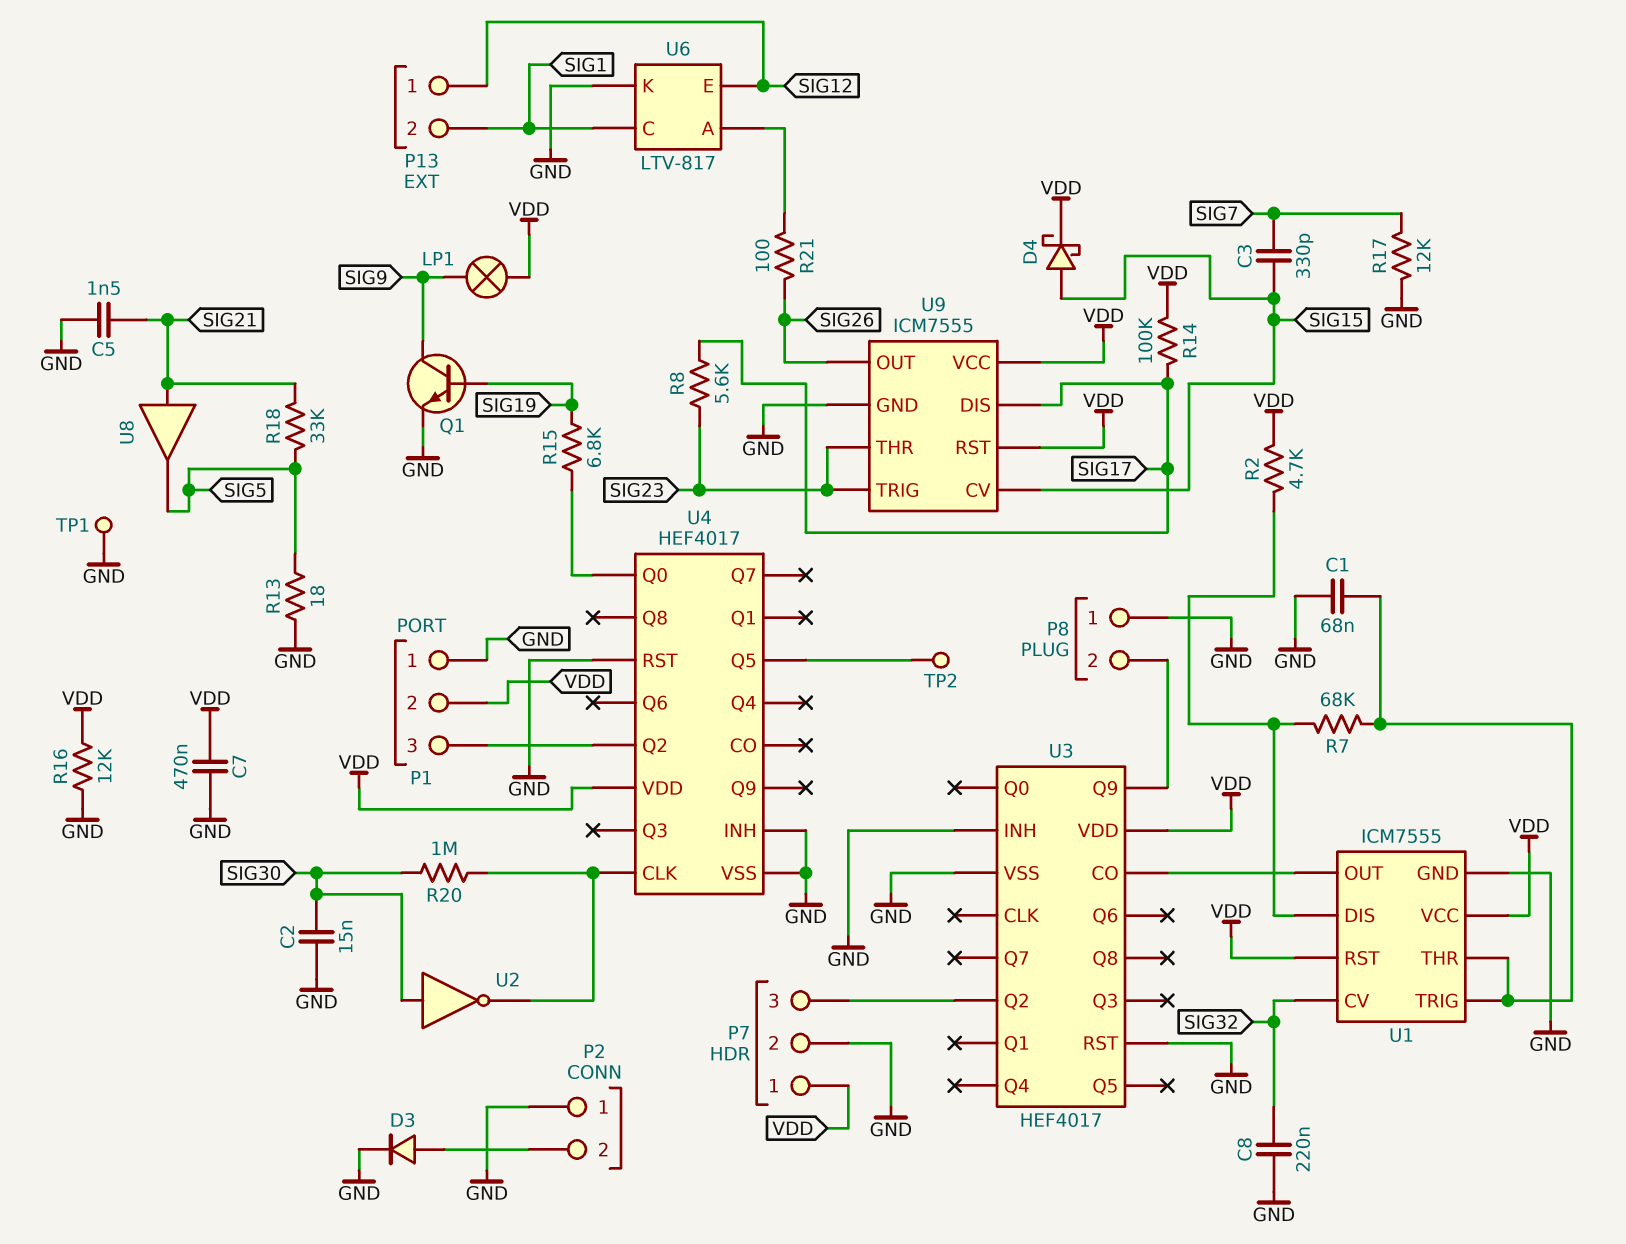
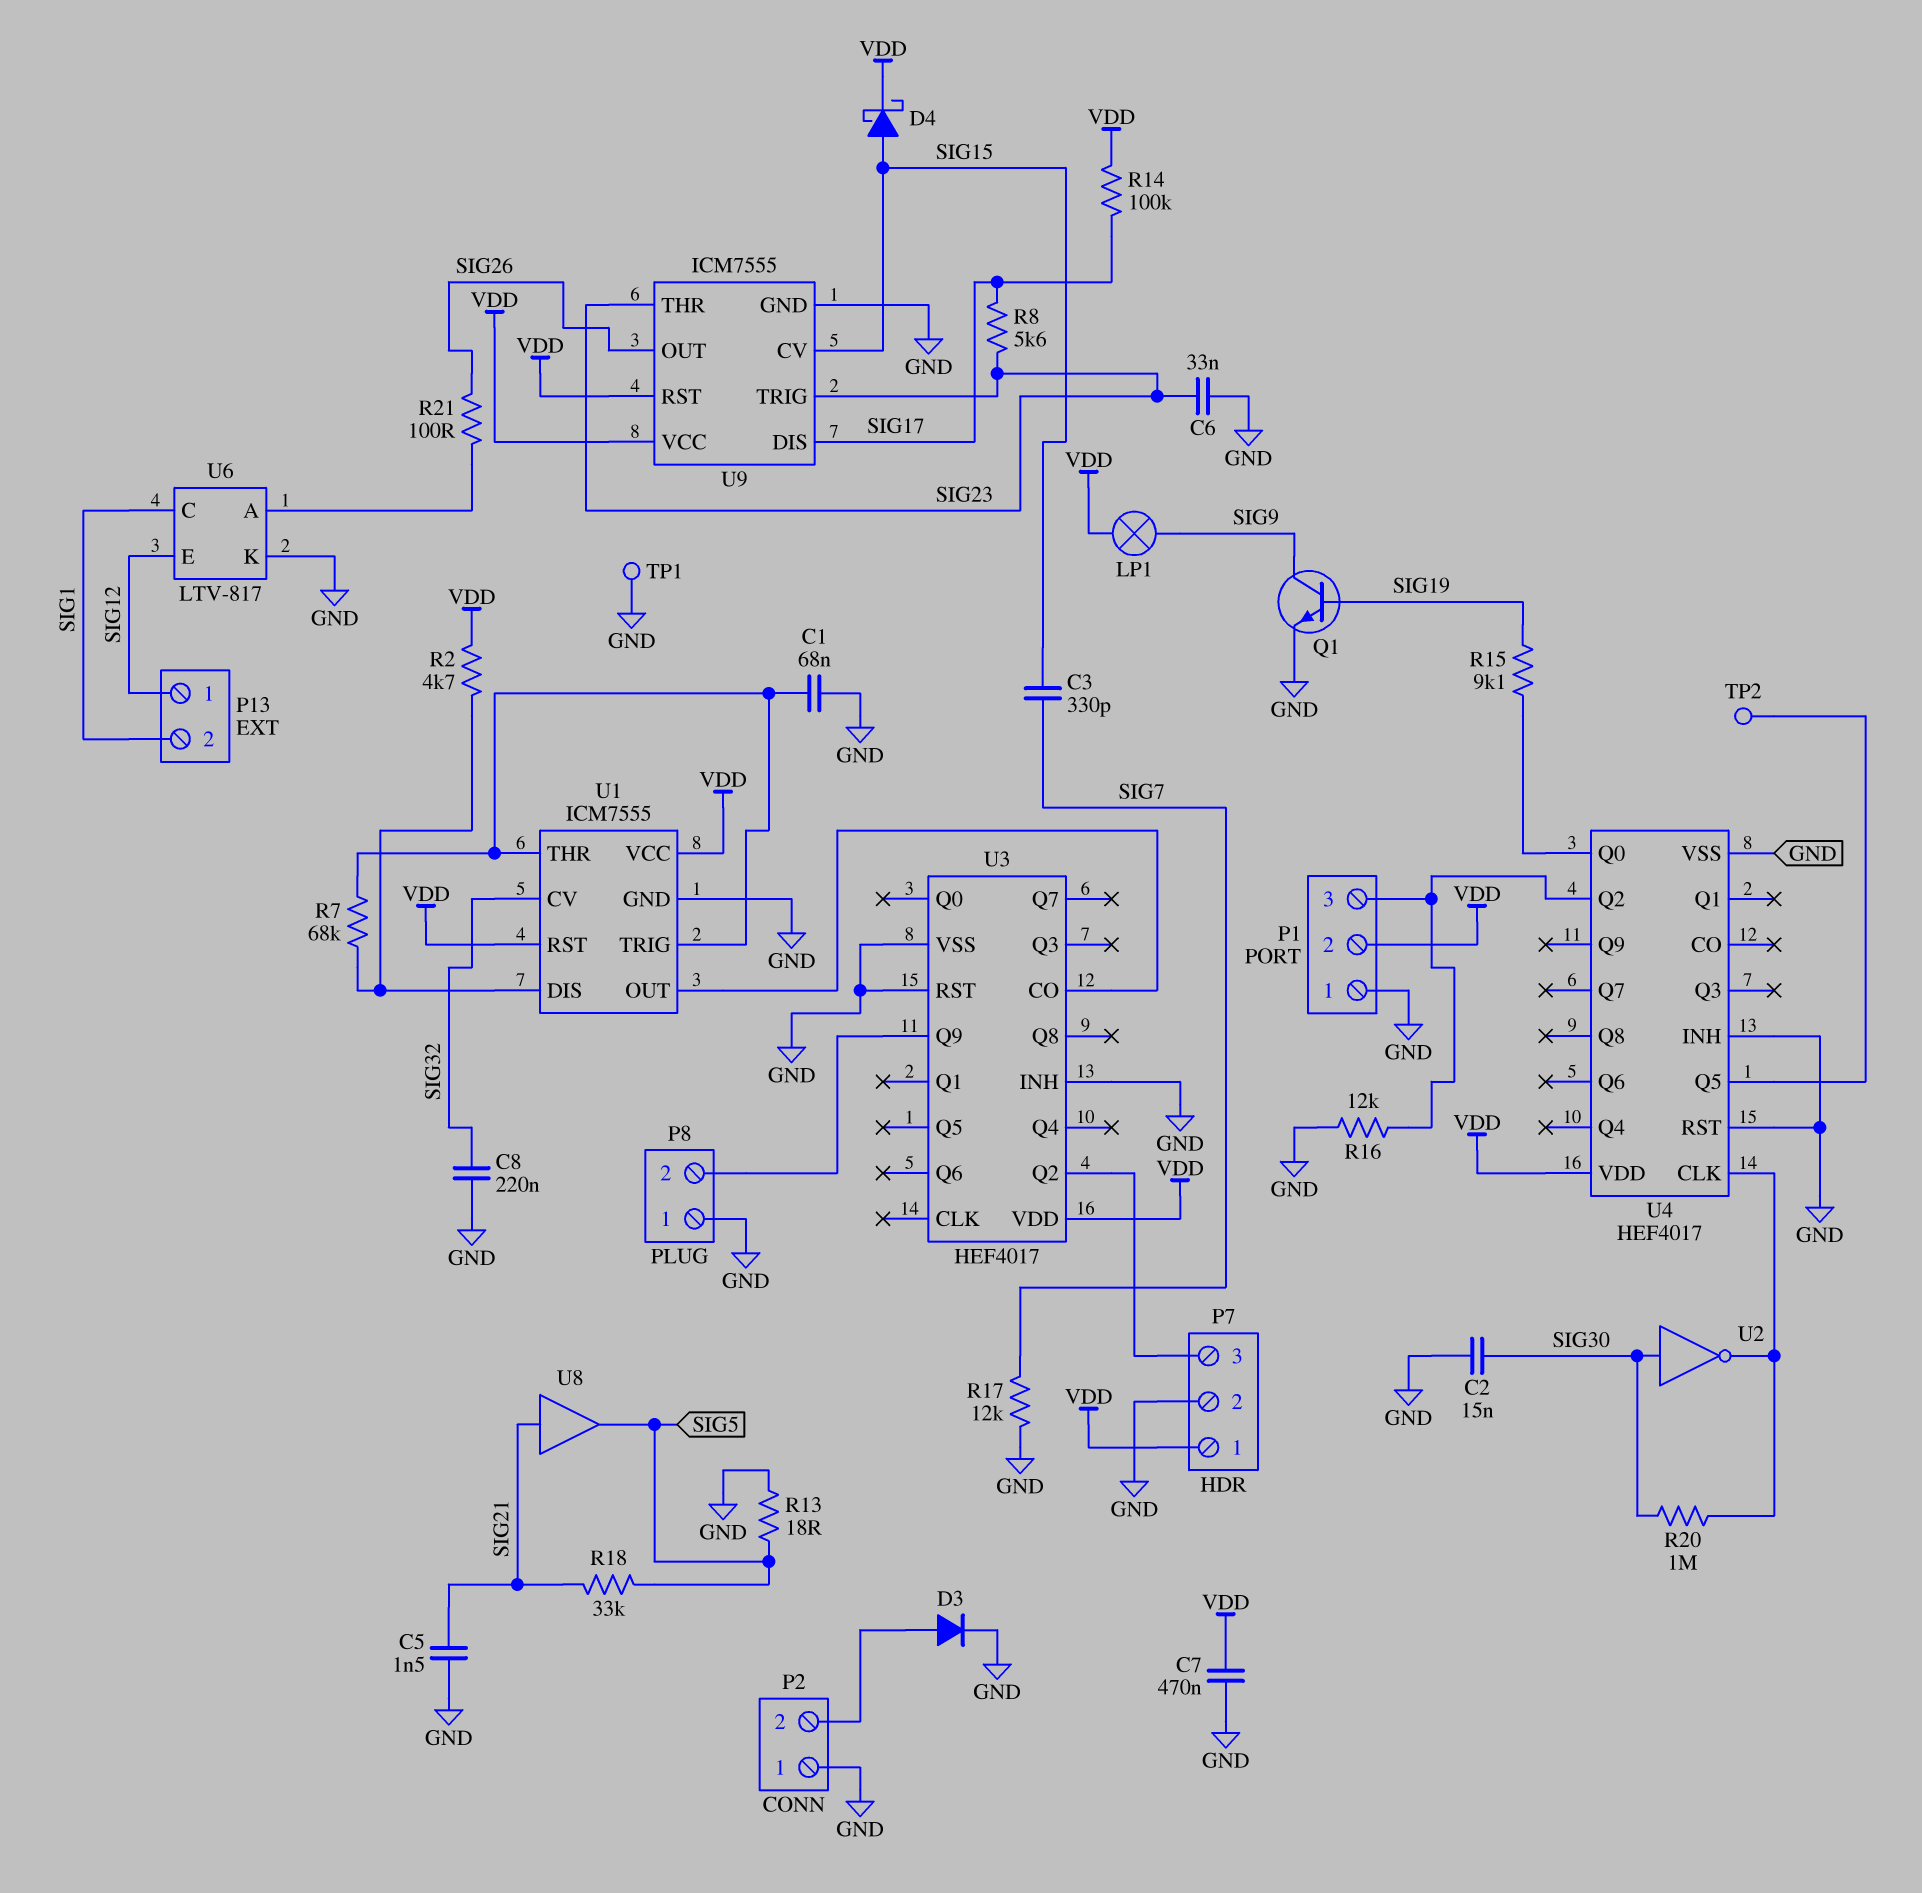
C6: none -> 33nF (GND, SIG23)
R15: 6.8k (SIG19, U4/Q0) -> 9.1k (SIG19, U4/Q0)
R16: 12k (GND, VDD) -> 12k (GND, P1/3)

